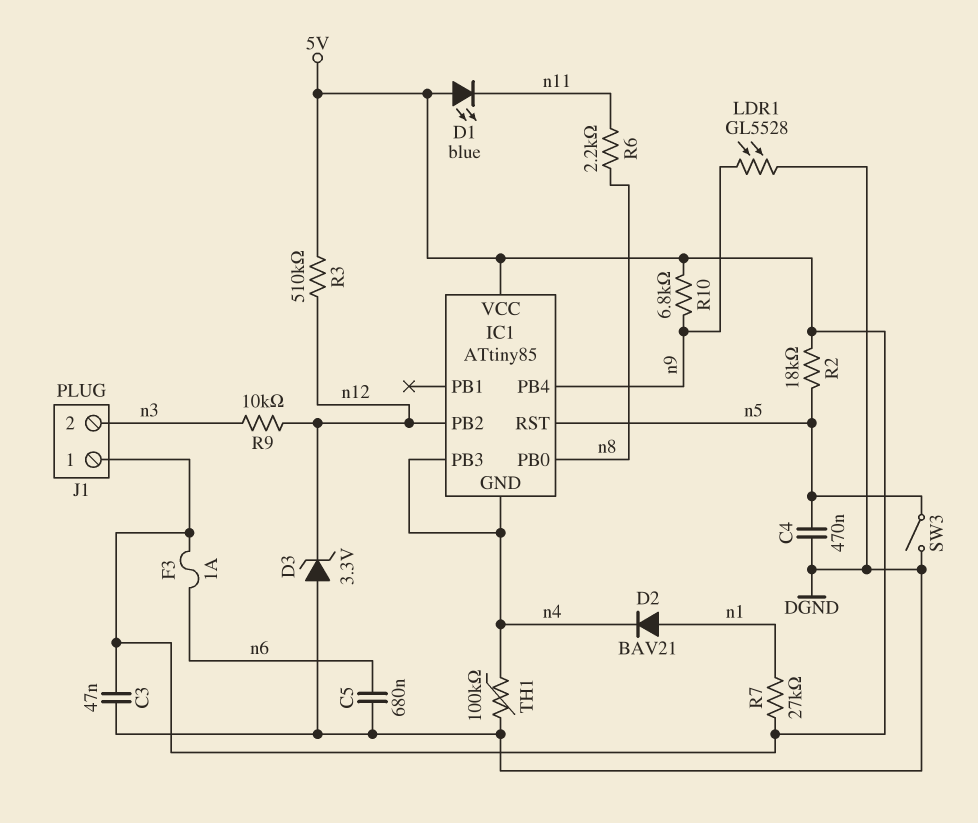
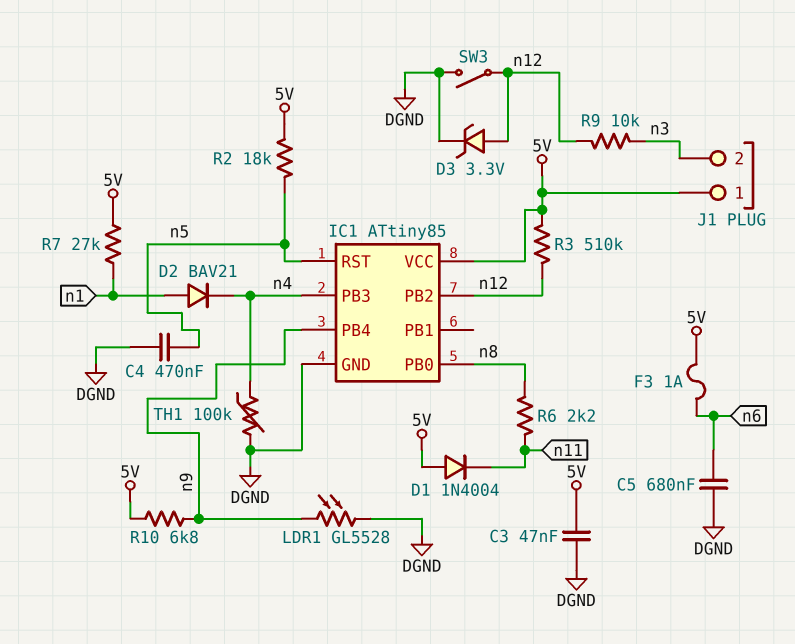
D1: LED blue (A 5V, K n11) -> diode 1N4004 (A 5V, K n11)
D3: zener 3.3V (A DGND, K n12) -> zener 3.3V (A n12, K DGND)
IC1 pin GND: n4 -> DGND
SW3: switch (DGND, n5) -> switch (DGND, n12)

